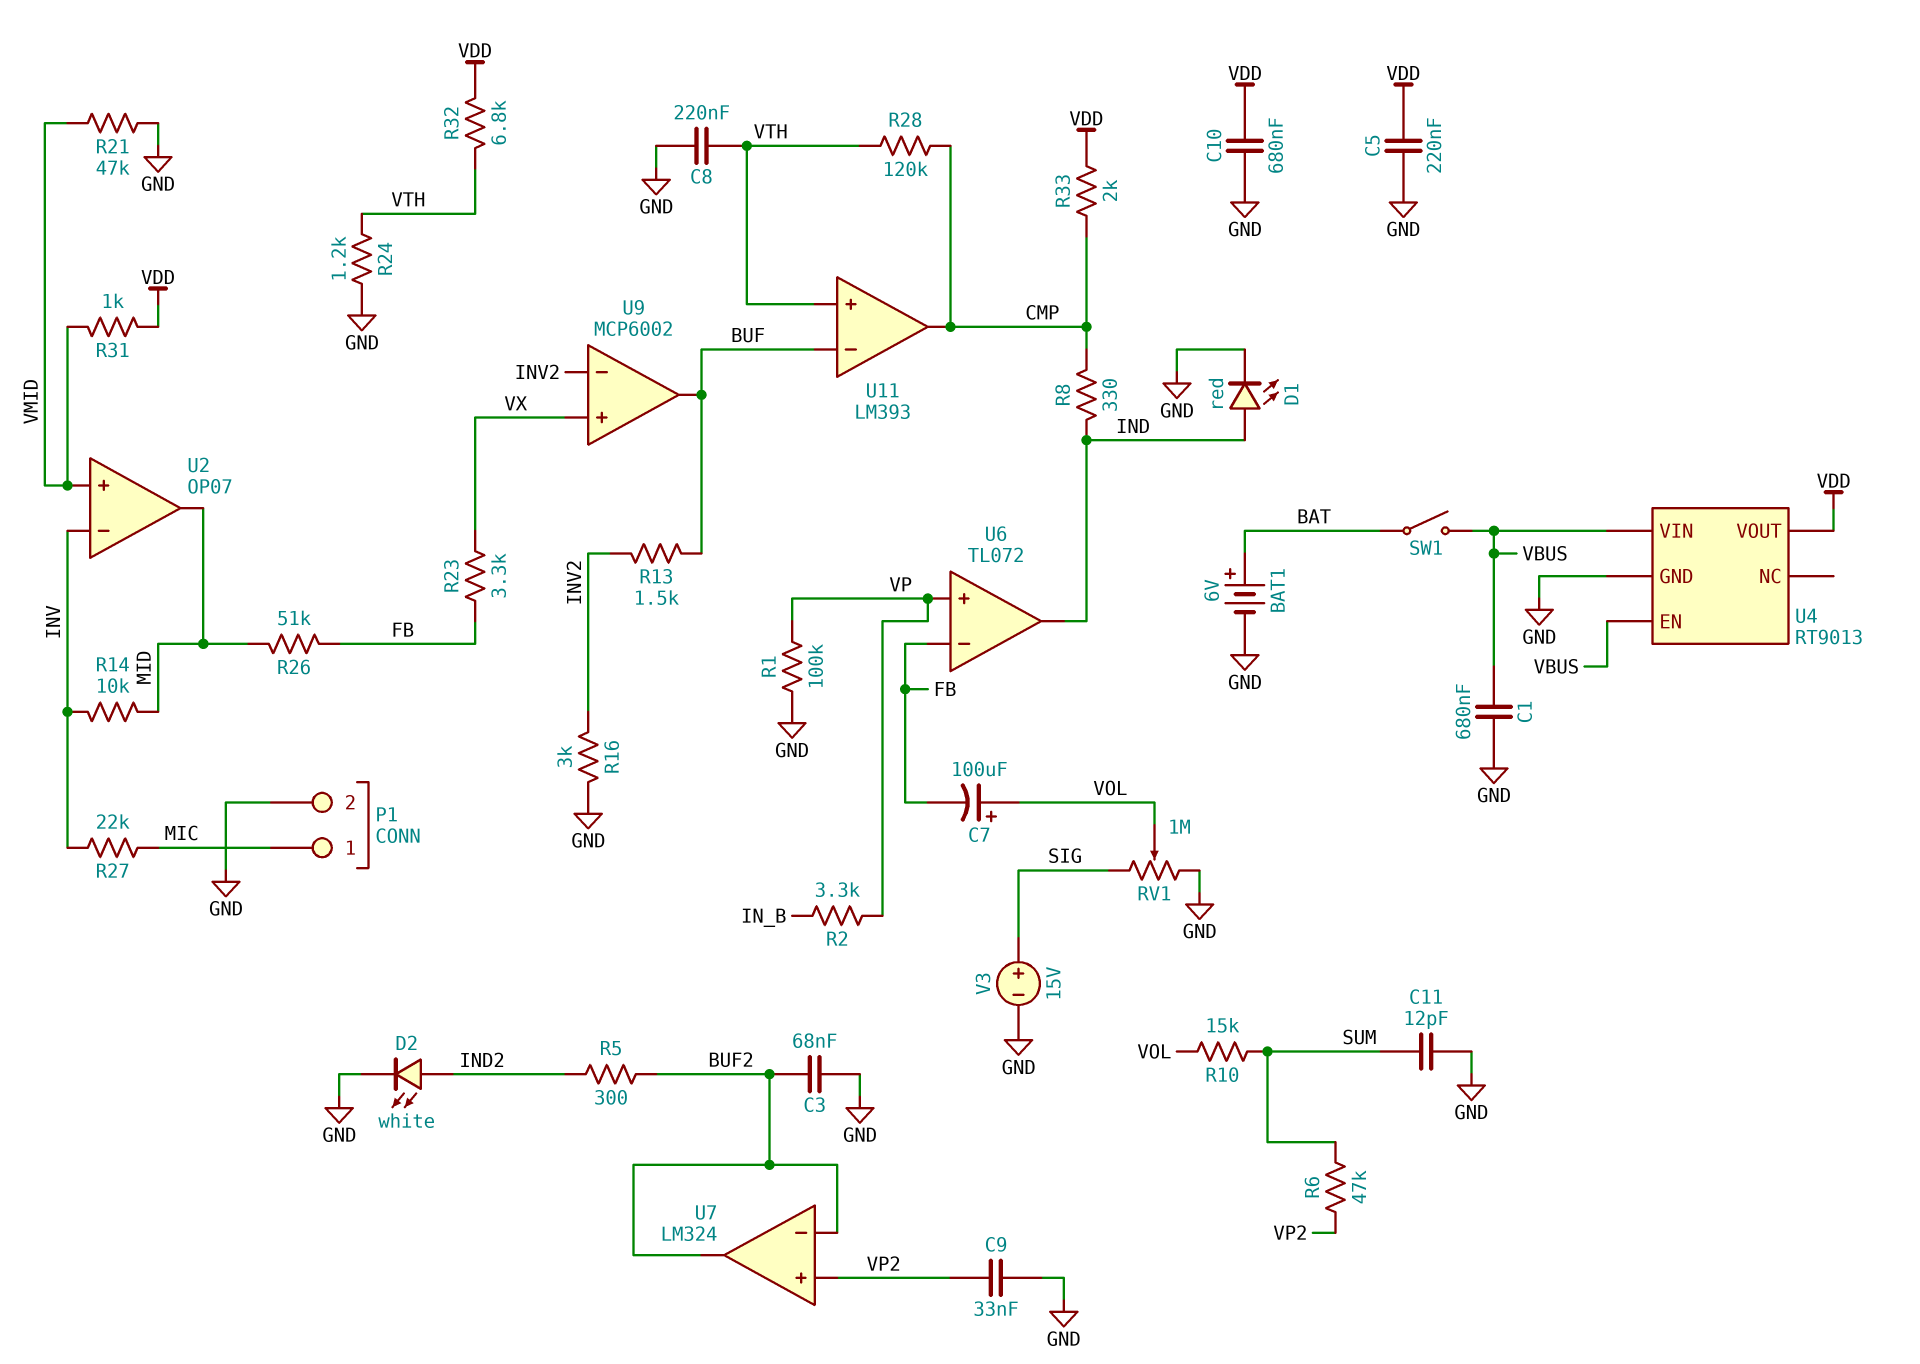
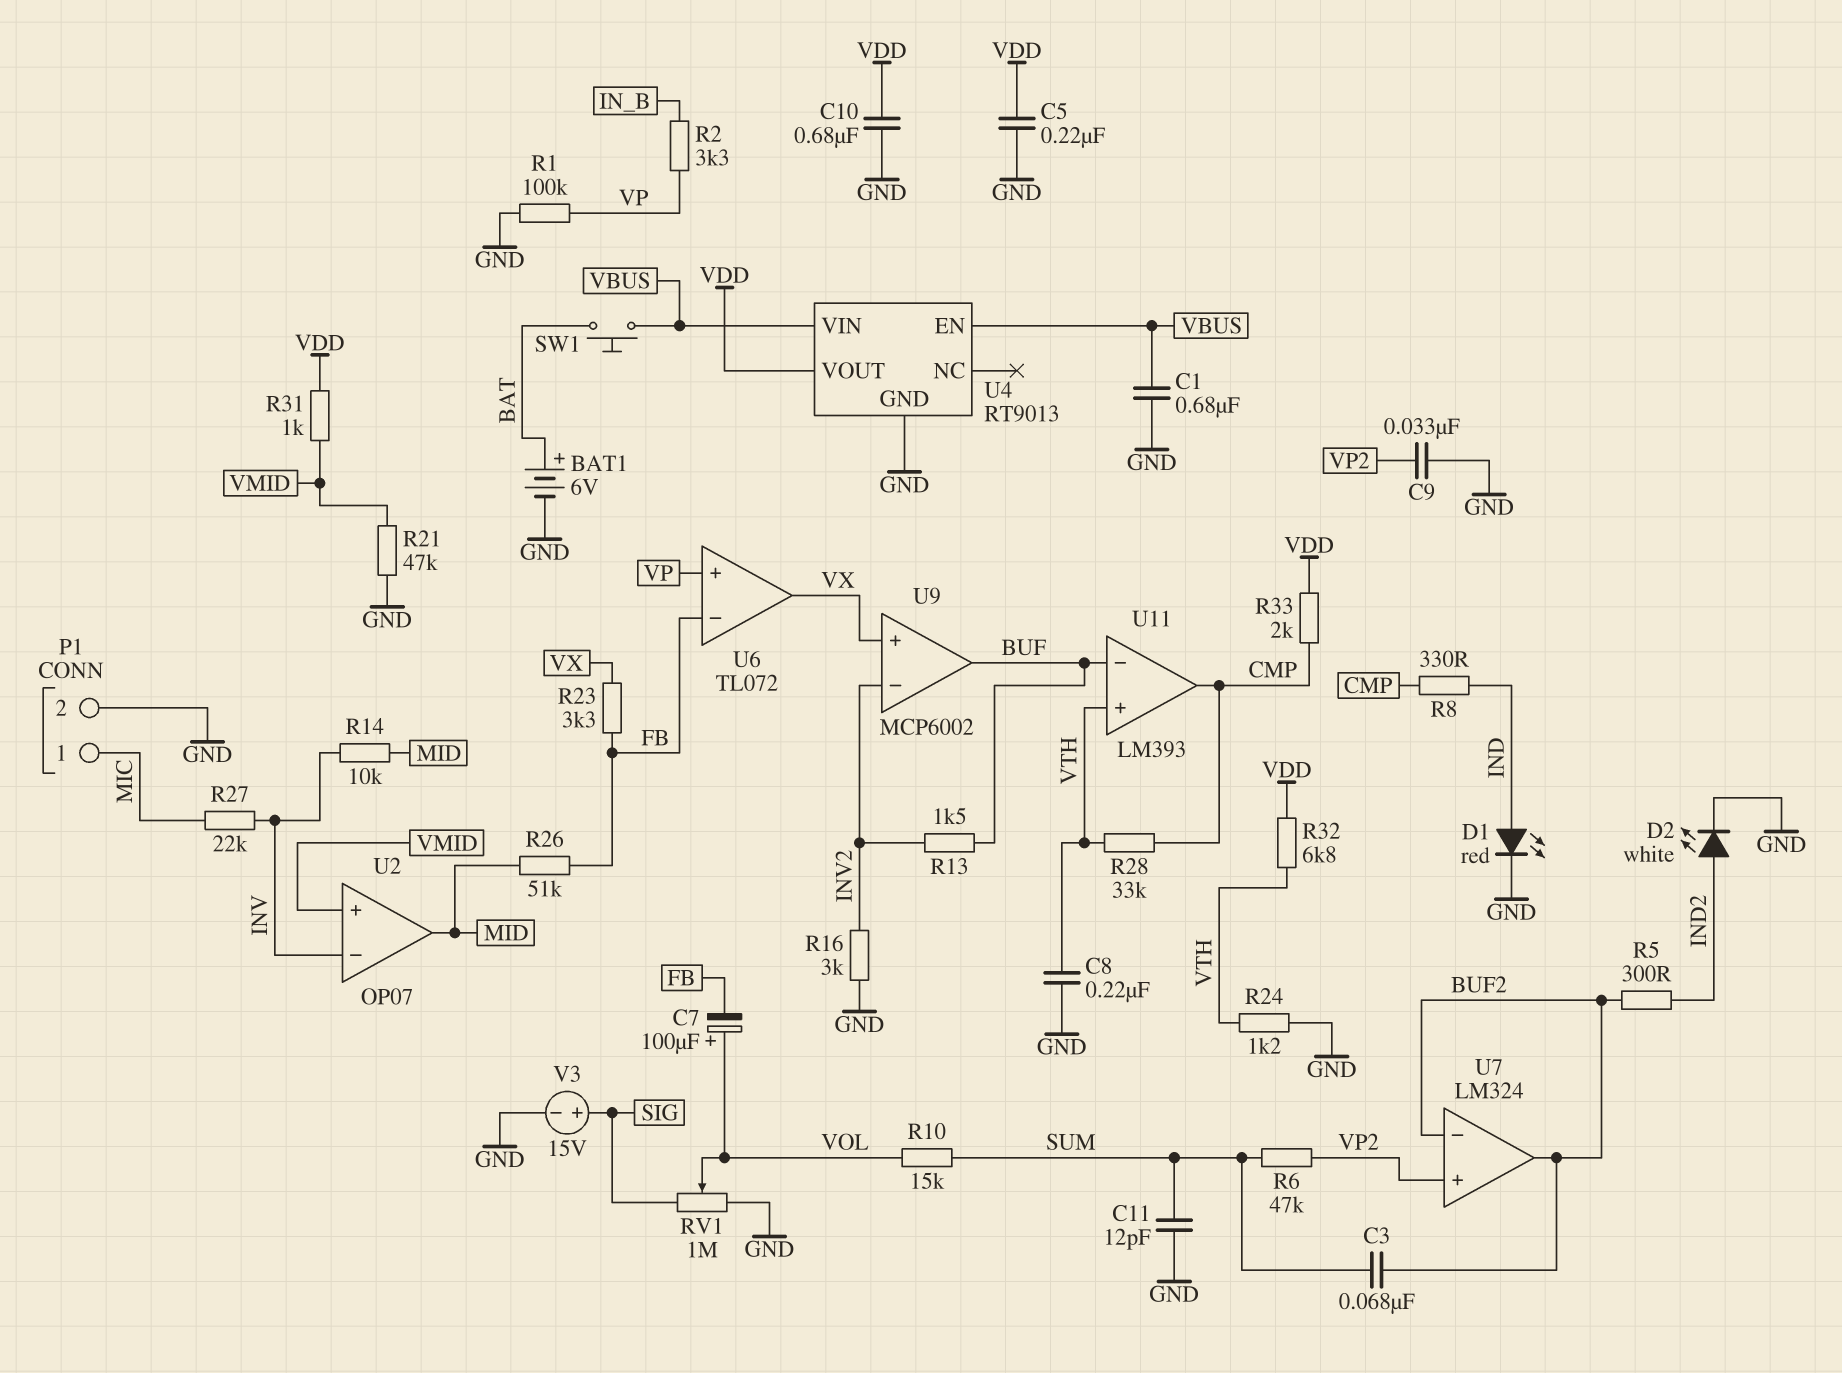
C3: 68nF (BUF2, GND) -> 68nF (BUF2, SUM)
R28: 120k (CMP, VTH) -> 33k (CMP, VTH)
SW1: switch (BAT, VBUS) -> button (BAT, VBUS)
U6 pin out: IND -> VX

